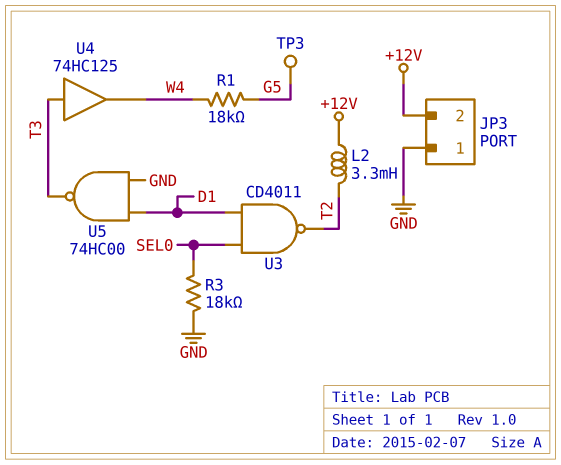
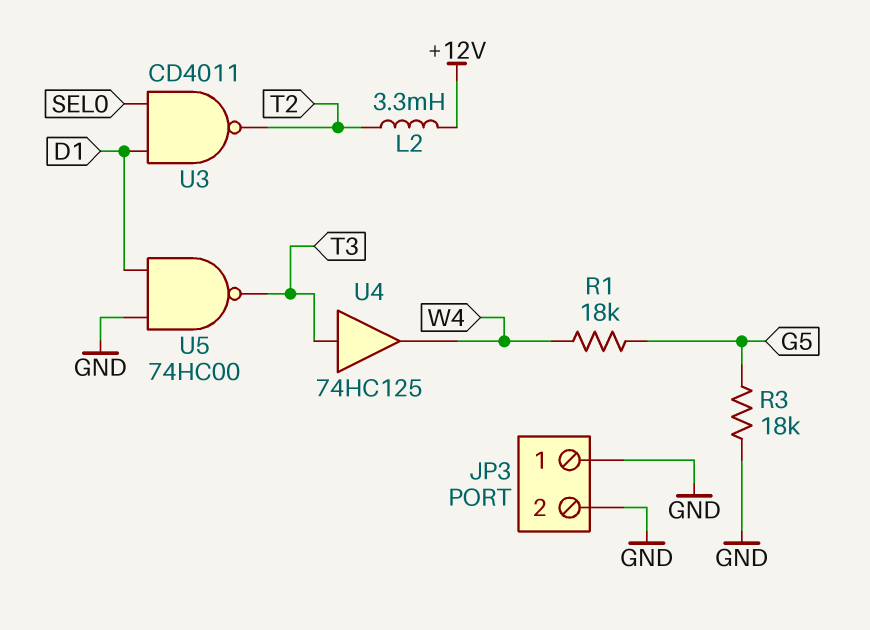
JP3 pin 2: +12V -> GND
R3: 18k (GND, SEL0) -> 18k (G5, GND)
TP3: test point (G5) -> none

